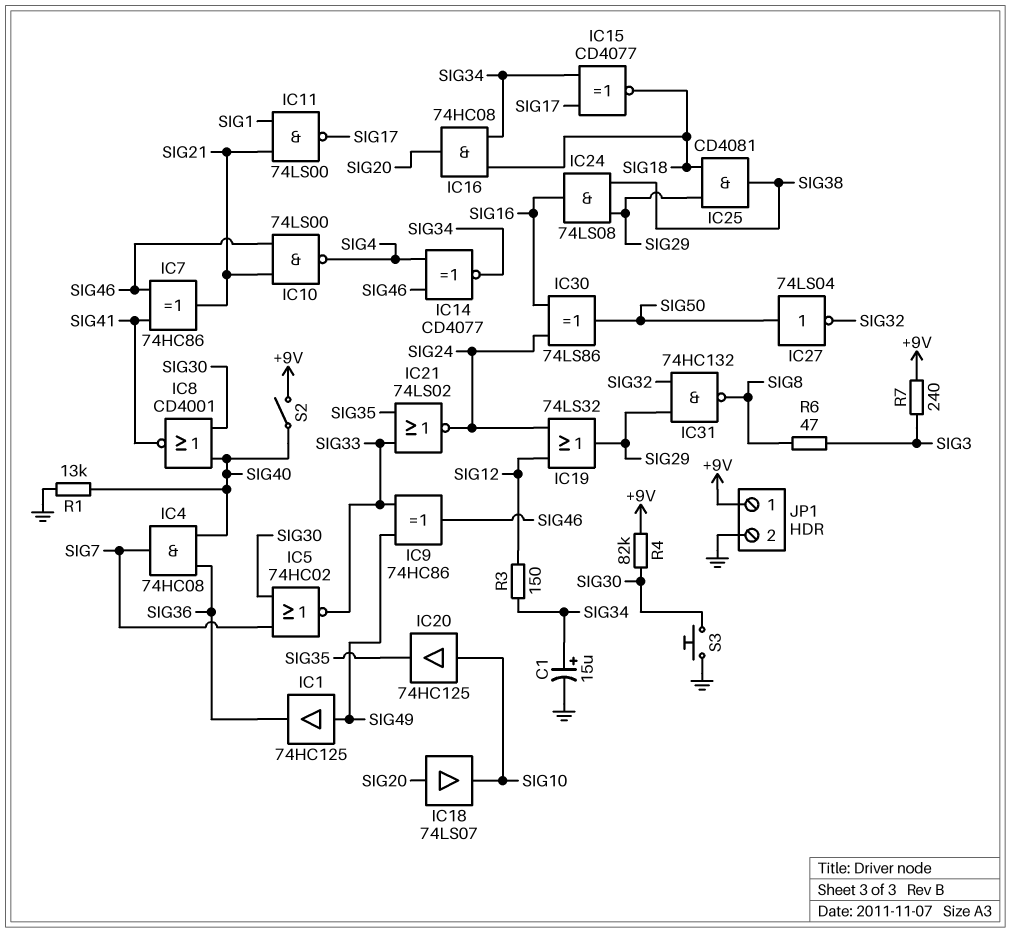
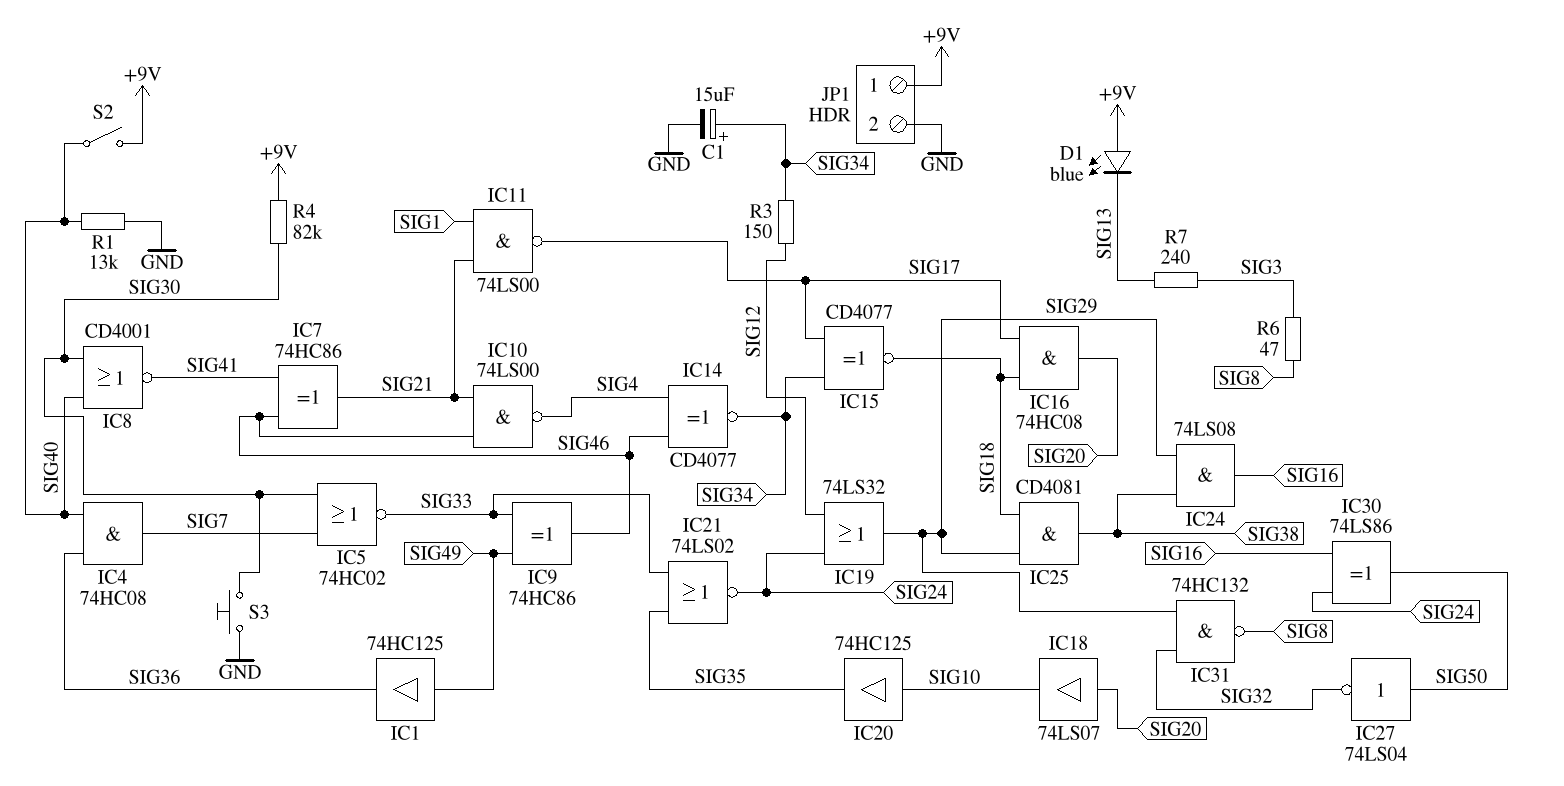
D1: none -> LED blue (A +9V, K SIG13)
IC16: AND 74HC08 (in SIG18, in SIG34, out SIG20) -> AND 74HC08 (in SIG17, in SIG18, out SIG20)
R7: 240 (+9V, SIG3) -> 240 (SIG3, SIG13)

